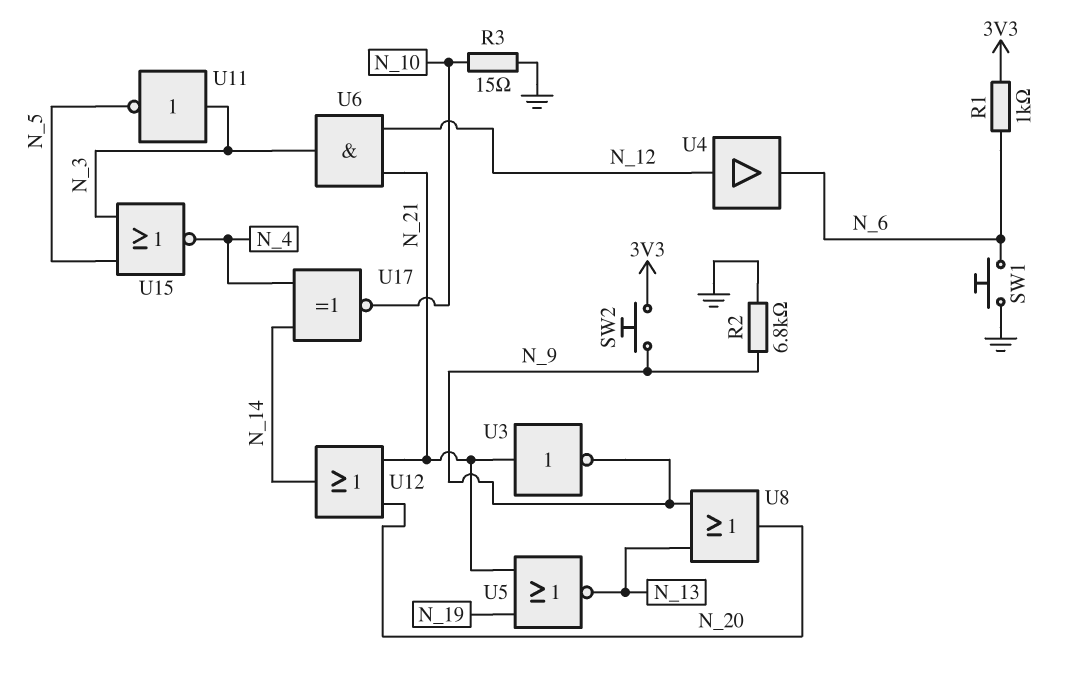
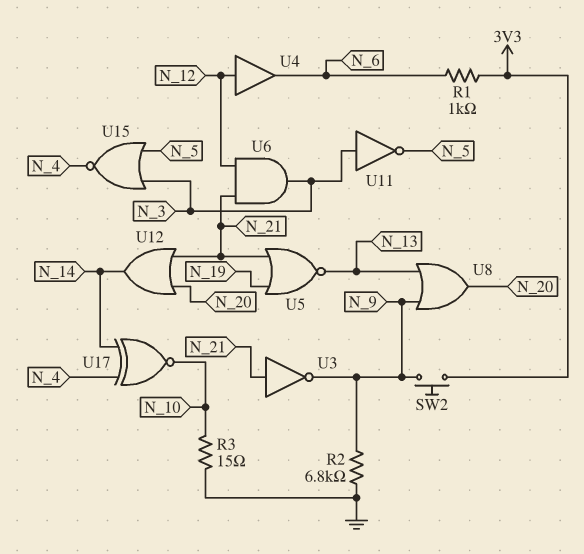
SW1: button (GND, N_6) -> none

